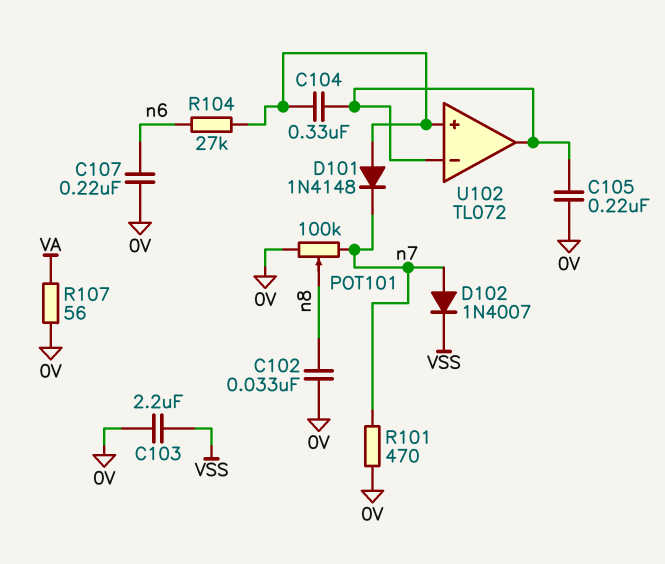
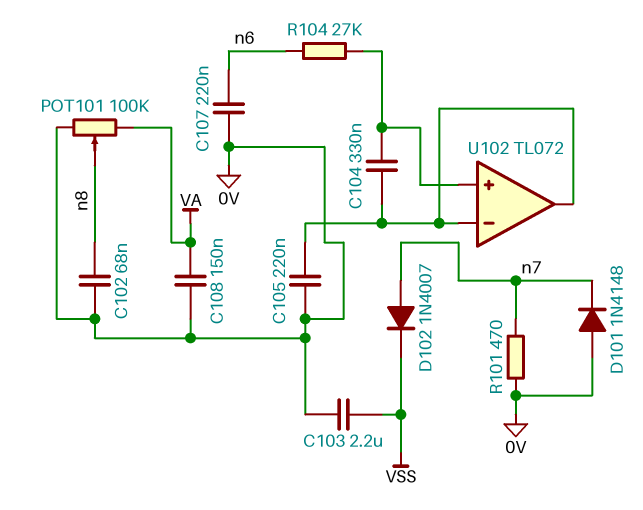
C102: 33nF (0V, n8) -> 68nF (0V, n8)
C108: none -> 150nF (0V, VA)
D101: diode 1N4148 (A U102/in+, K n7) -> diode 1N4148 (A 0V, K n7)
POT101: 100k (0V, n7, wiper n8) -> 100k (0V, VA, wiper n8)
R107: 56 (0V, VA) -> none

